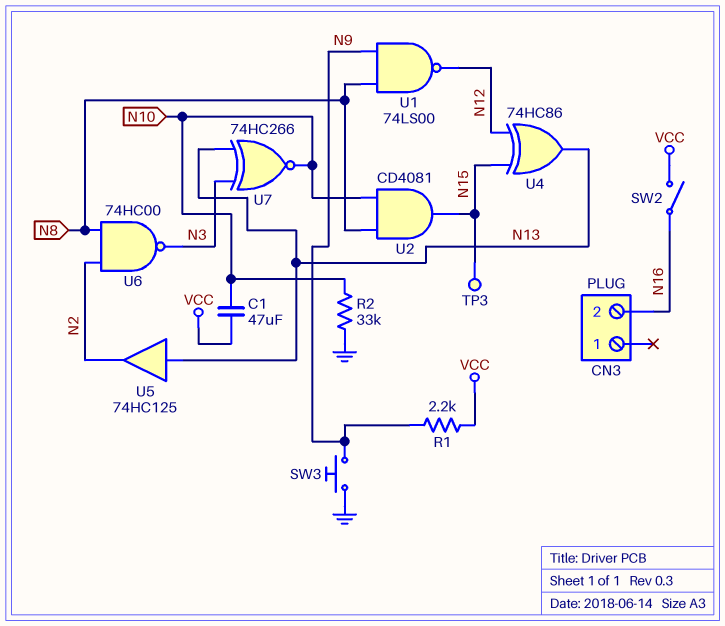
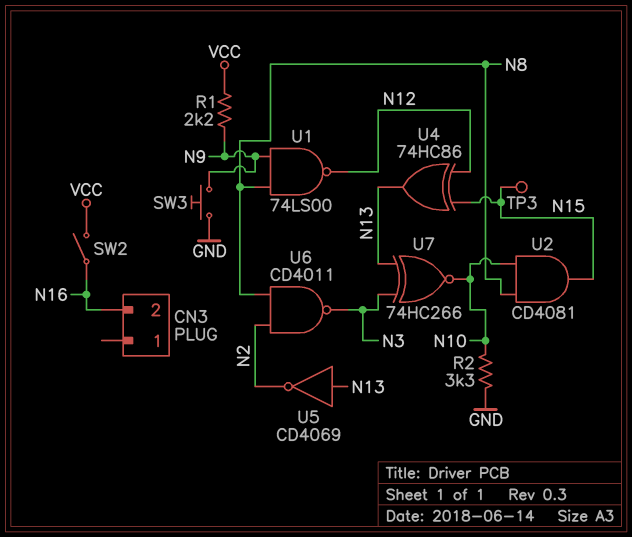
C1: 47uF (N10, VCC) -> none
R2: 33k (GND, N10) -> 3.3k (GND, N10)
U5: buffer 74HC125 (in N13, out N2) -> NOT CD4069 (in N13, out N2)
U6: NAND 74HC00 (in N2, in N8, out N3) -> NAND CD4011 (in N2, in N8, out N3)

